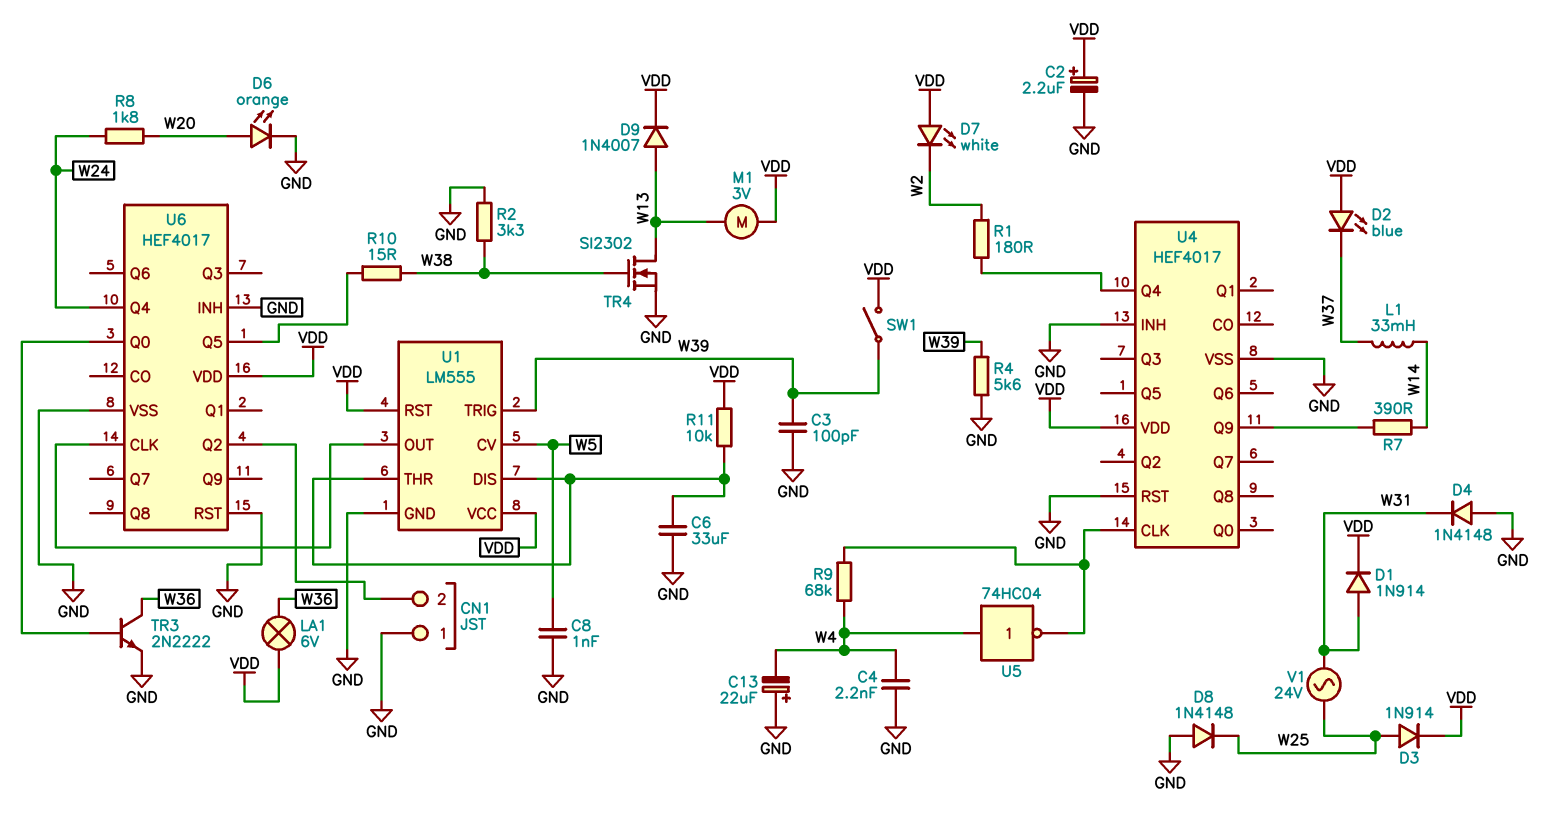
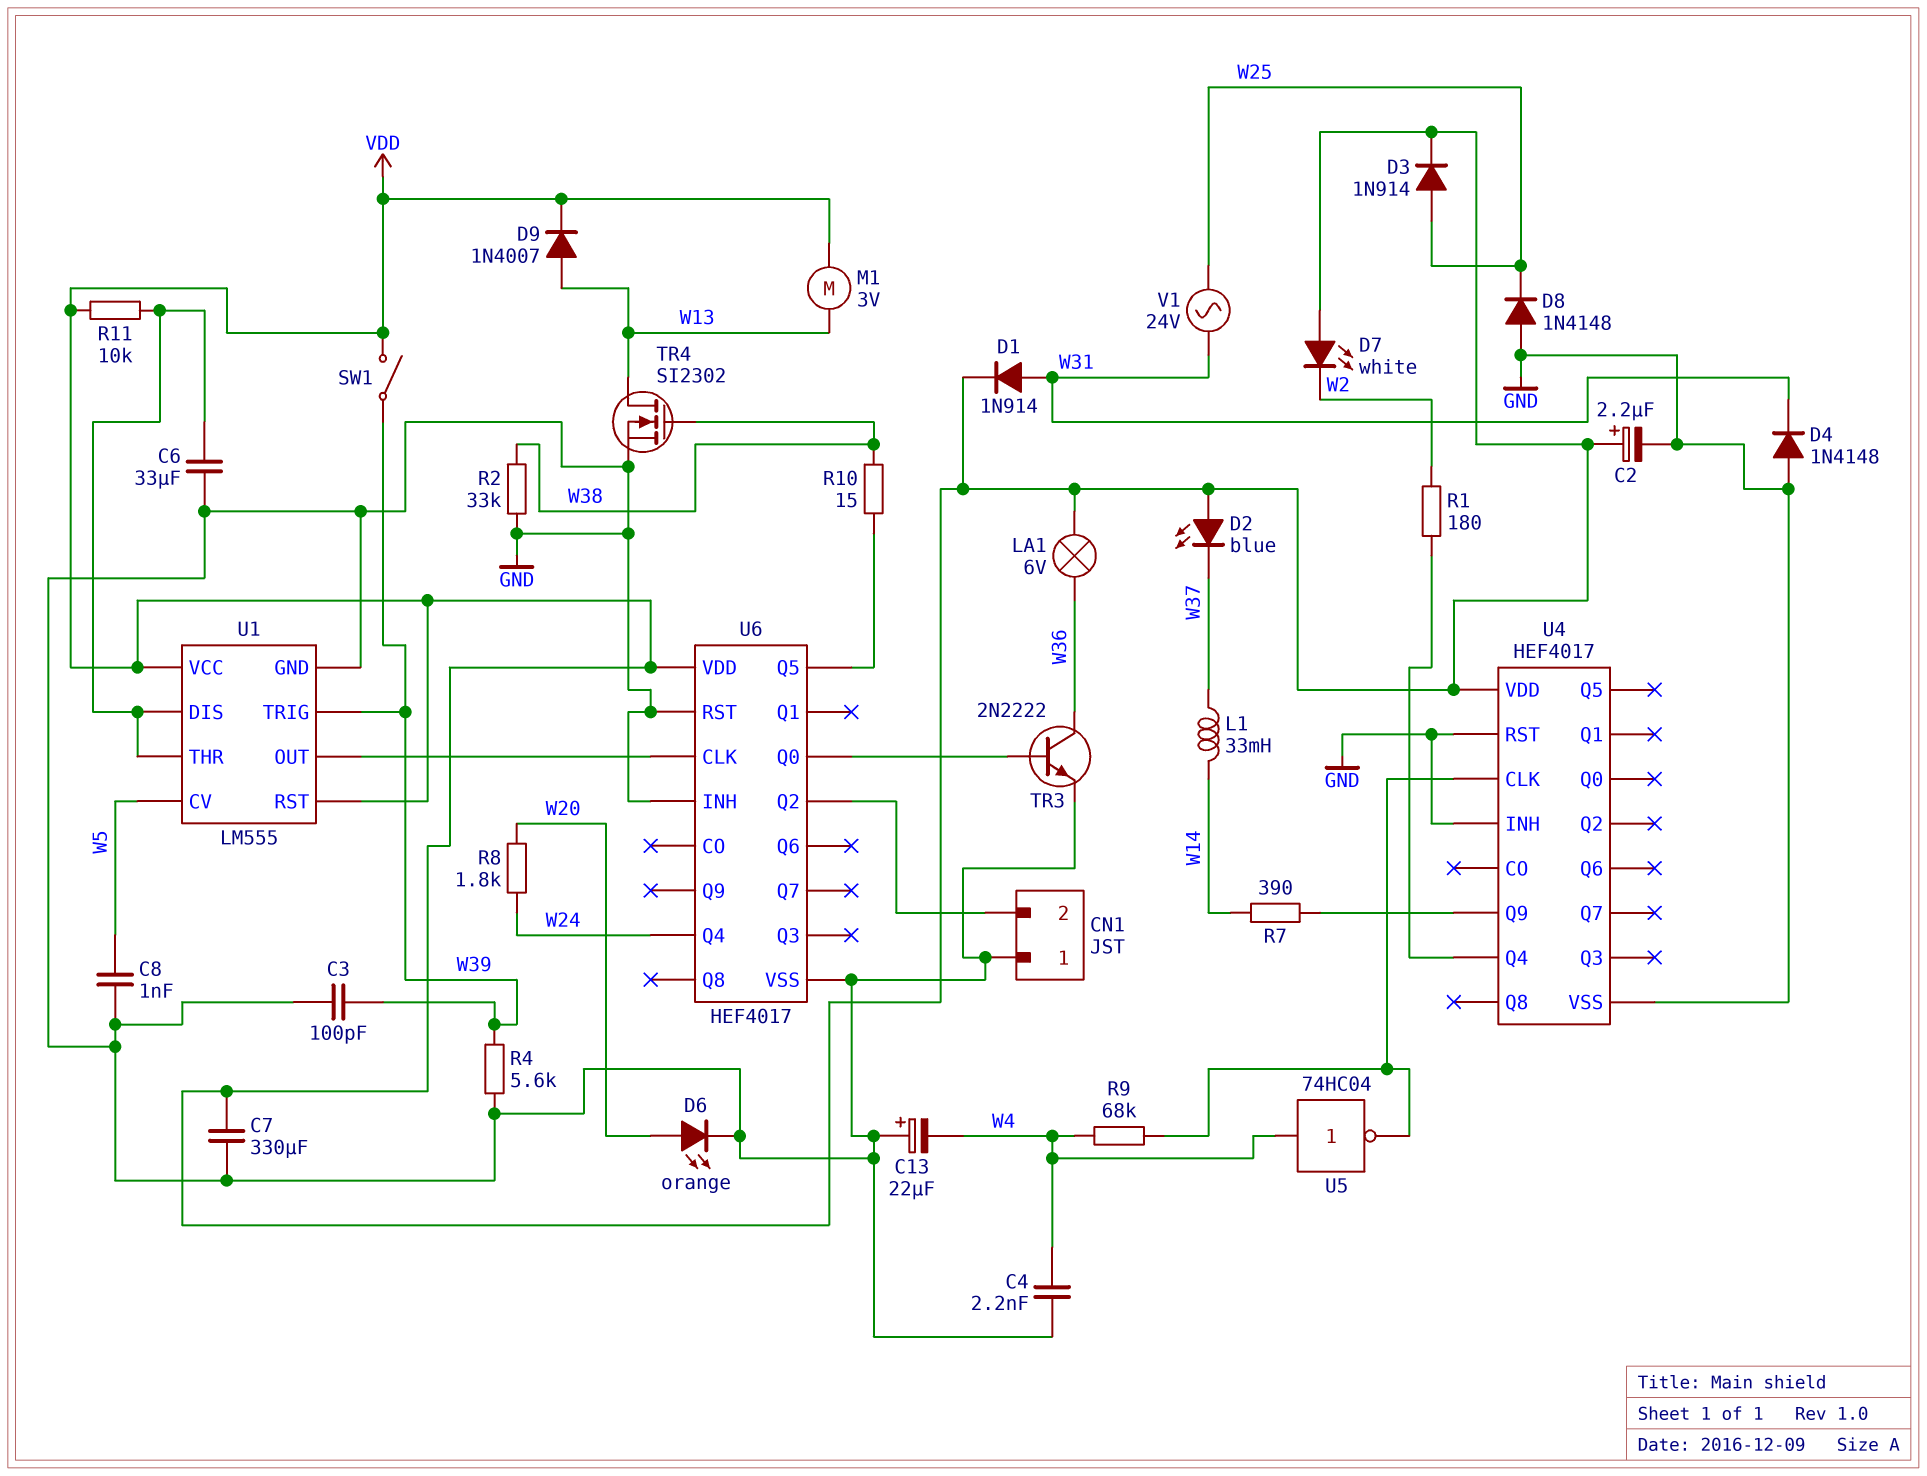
C7: none -> 330uF (GND, VDD)
R2: 3.3k (GND, W38) -> 33k (GND, W38)

